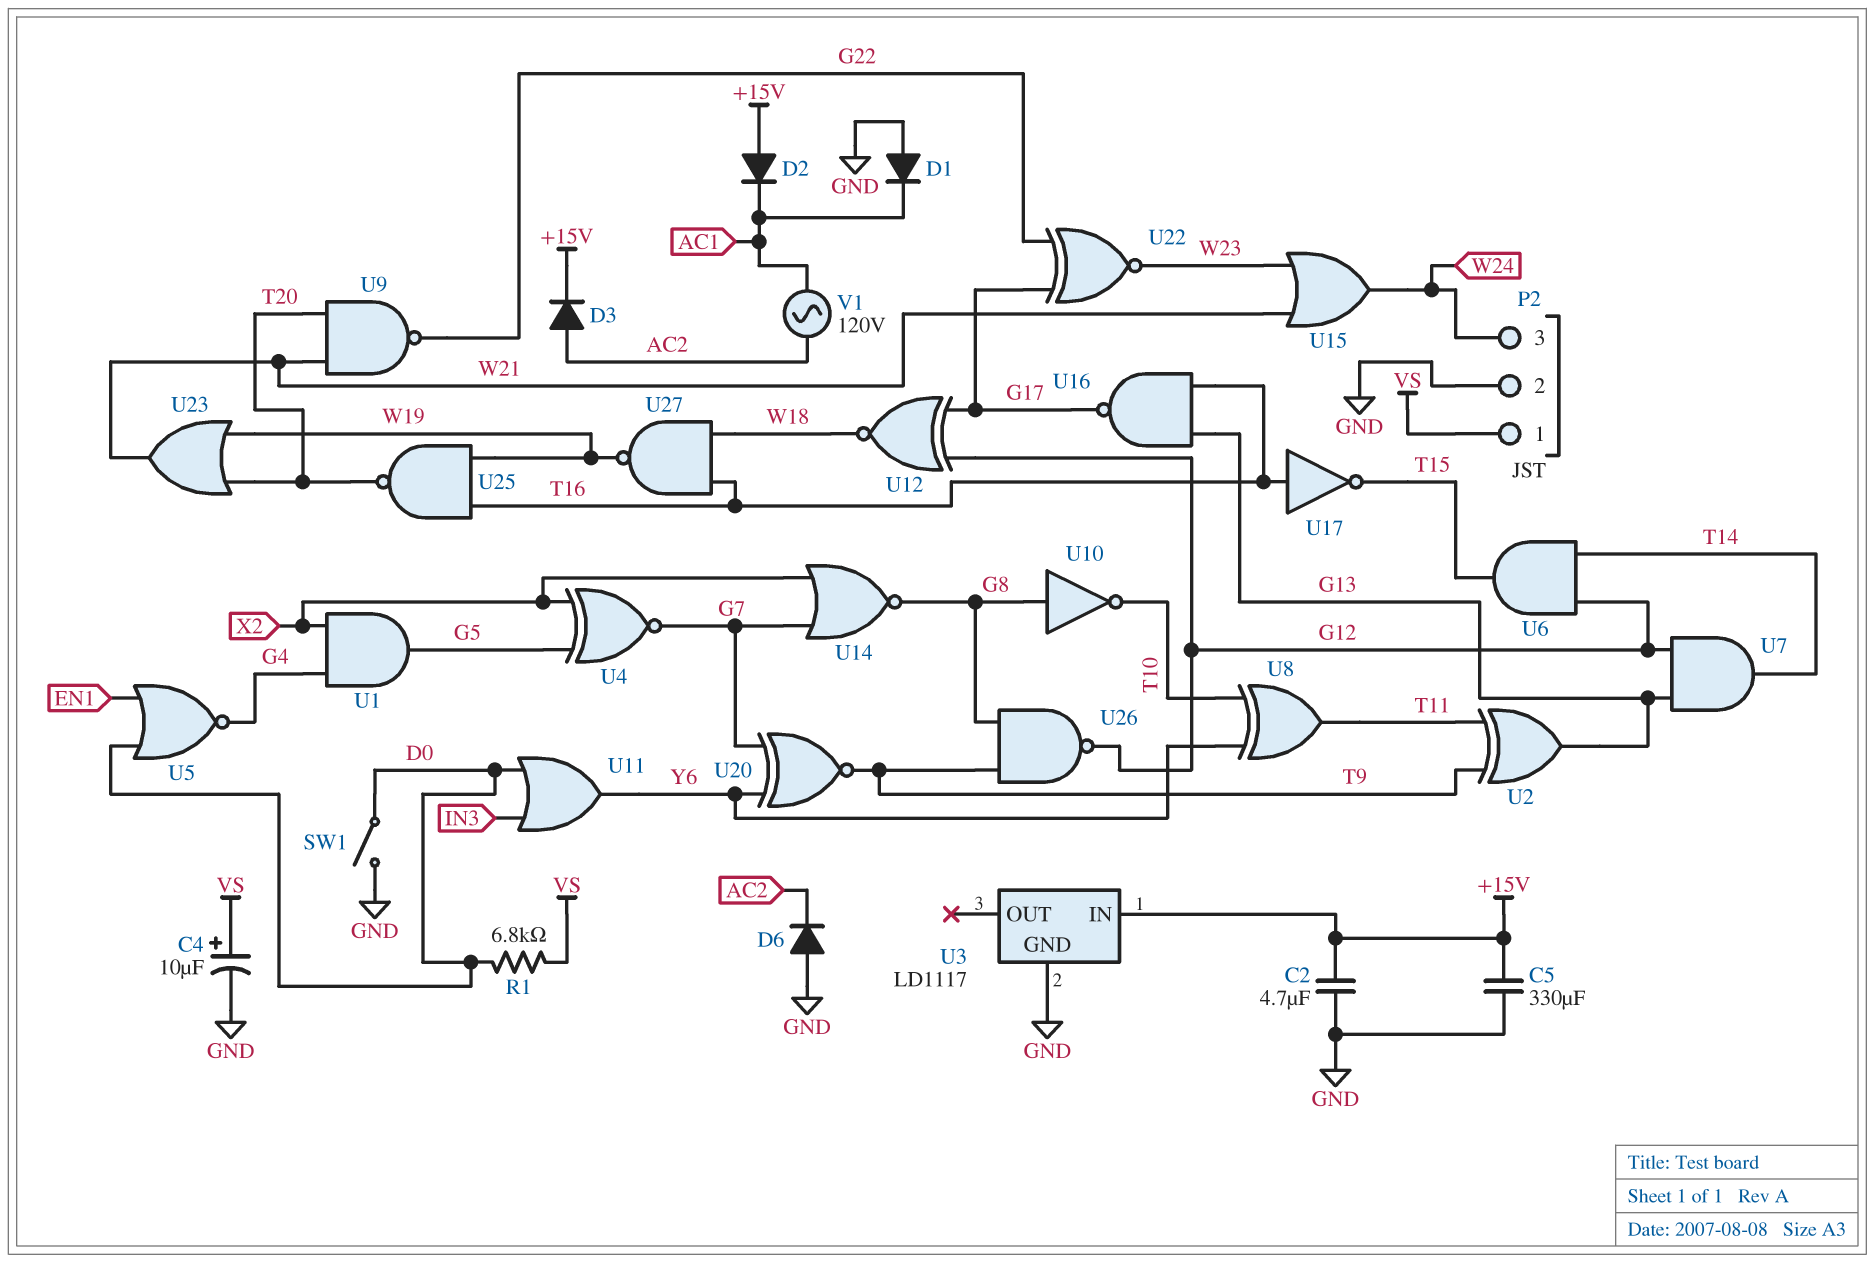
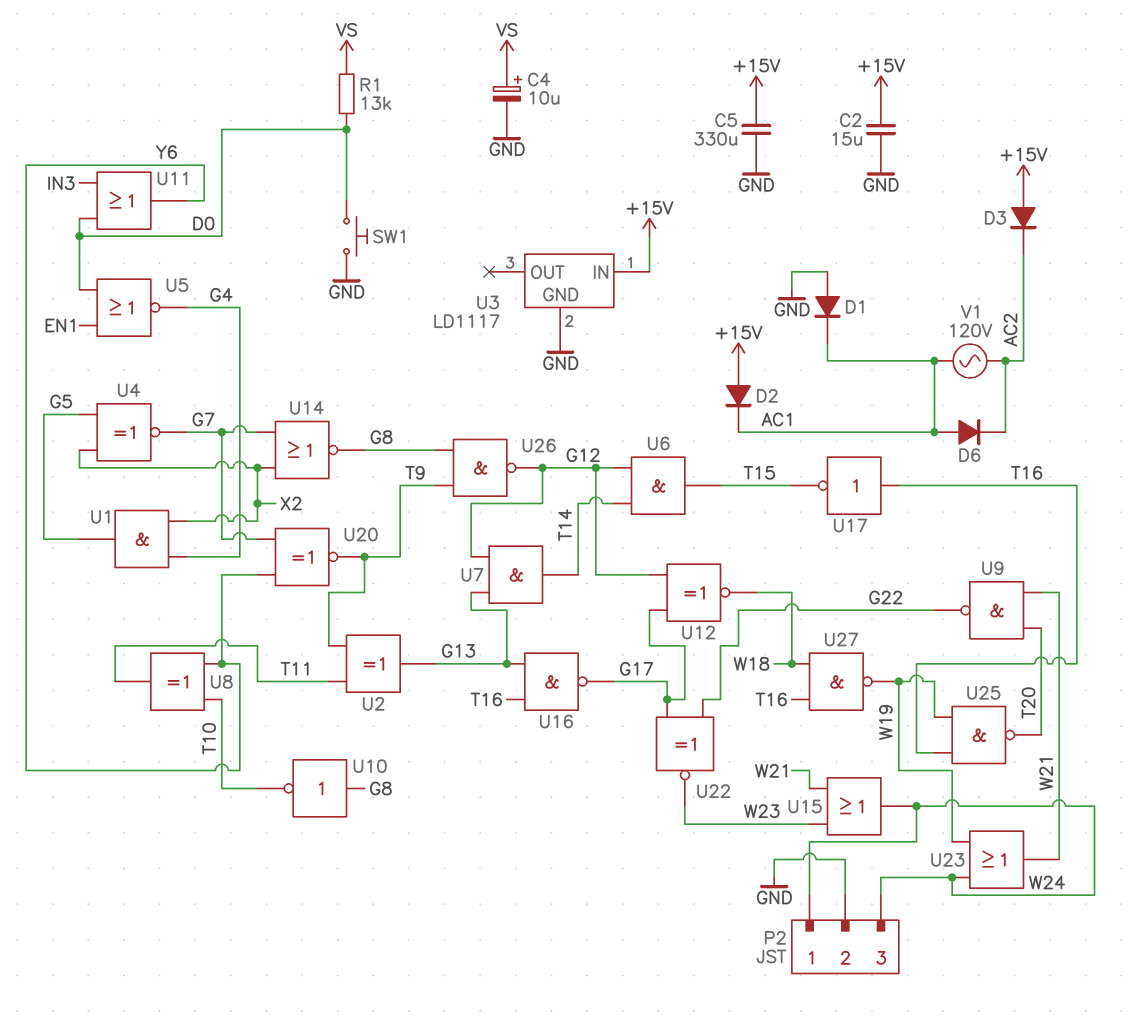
C2: 4.7uF (+15V, GND) -> 15uF (+15V, GND)
D3: diode (A AC2, K +15V) -> diode (A +15V, K AC2)
D6: diode (A GND, K AC2) -> diode (A AC1, K AC2)
P2 pin 1: VS -> W24
R1: 6.8k (D0, VS) -> 13k (D0, VS)
SW1: switch (D0, GND) -> button (D0, GND)
U23: OR (in T20, in W19, out W21) -> OR (in W19, in W24, out W21)

